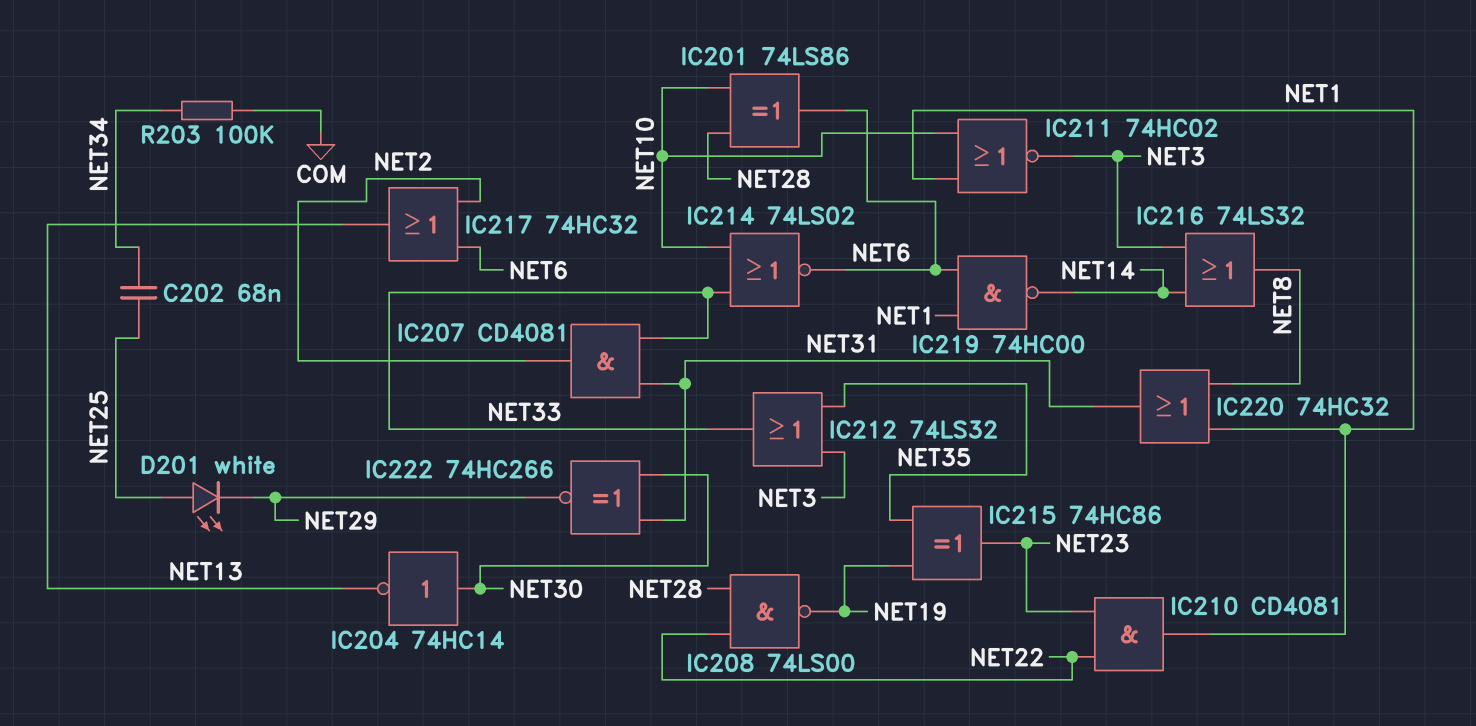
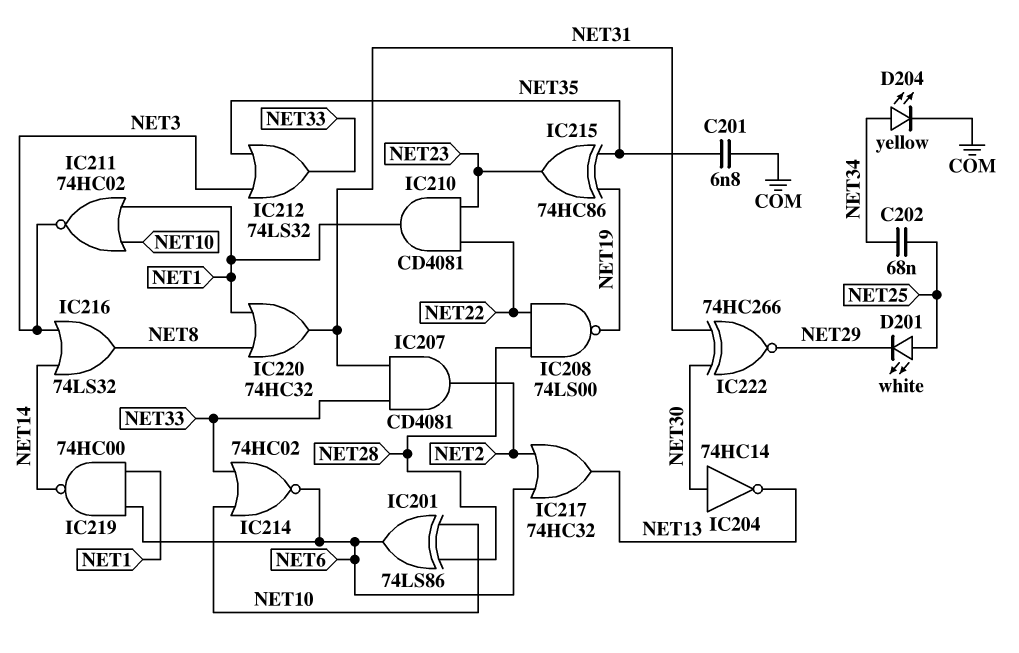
C201: none -> 6.8nF (COM, NET35)
D204: none -> LED yellow (A NET34, K COM)
IC214: NOR 74LS02 (in NET10, in NET33, out NET6) -> NOR 74HC02 (in NET10, in NET33, out NET6)
R203: 100k (COM, NET34) -> none

